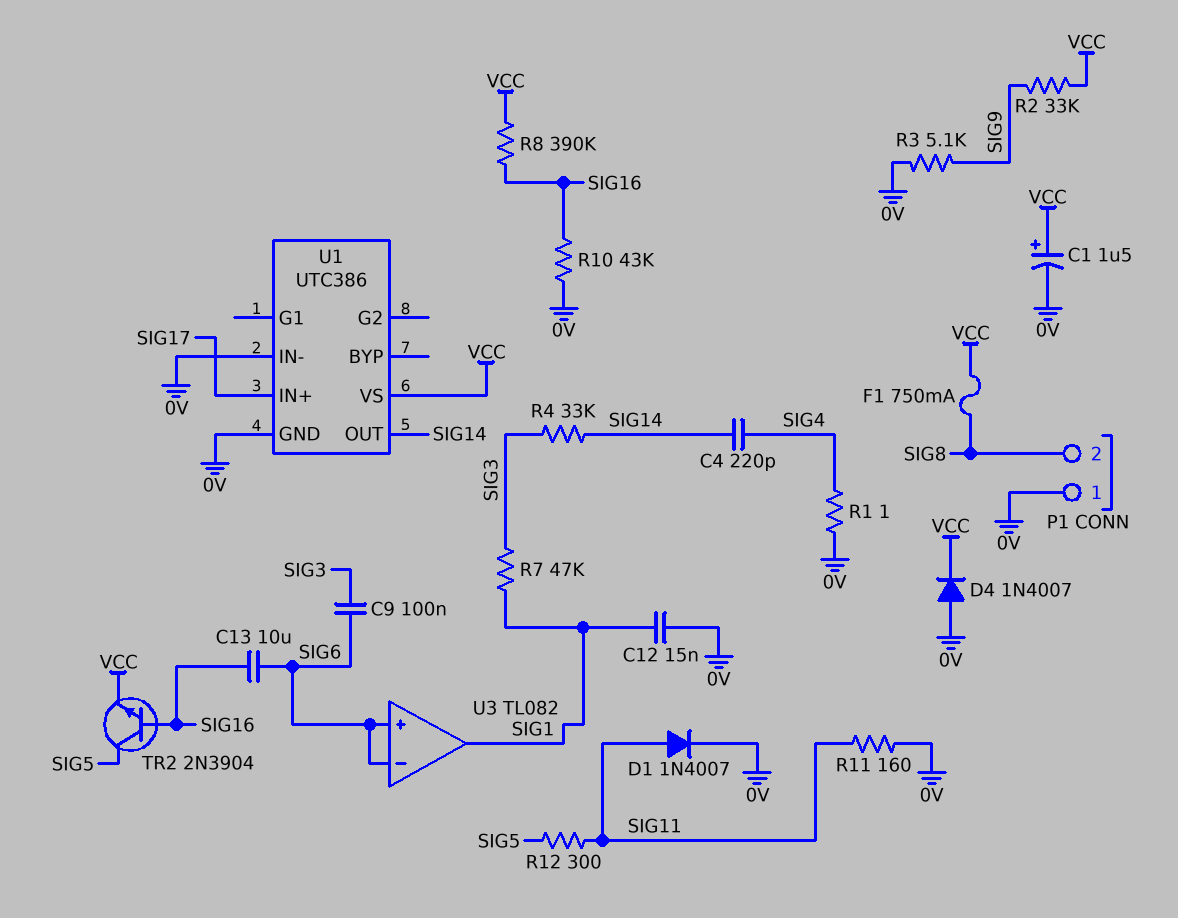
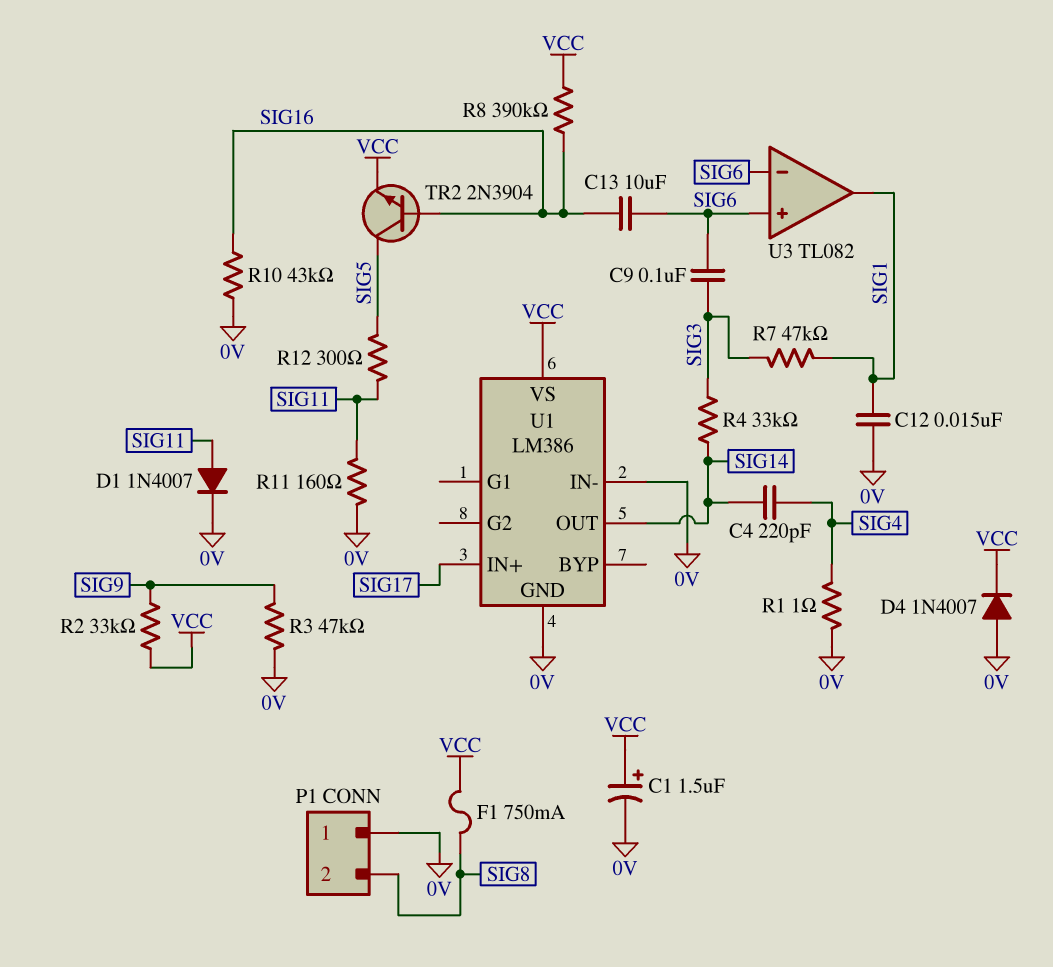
R3: 5.1k (0V, SIG9) -> 47k (0V, SIG9)
U1: UTC386 -> LM386

